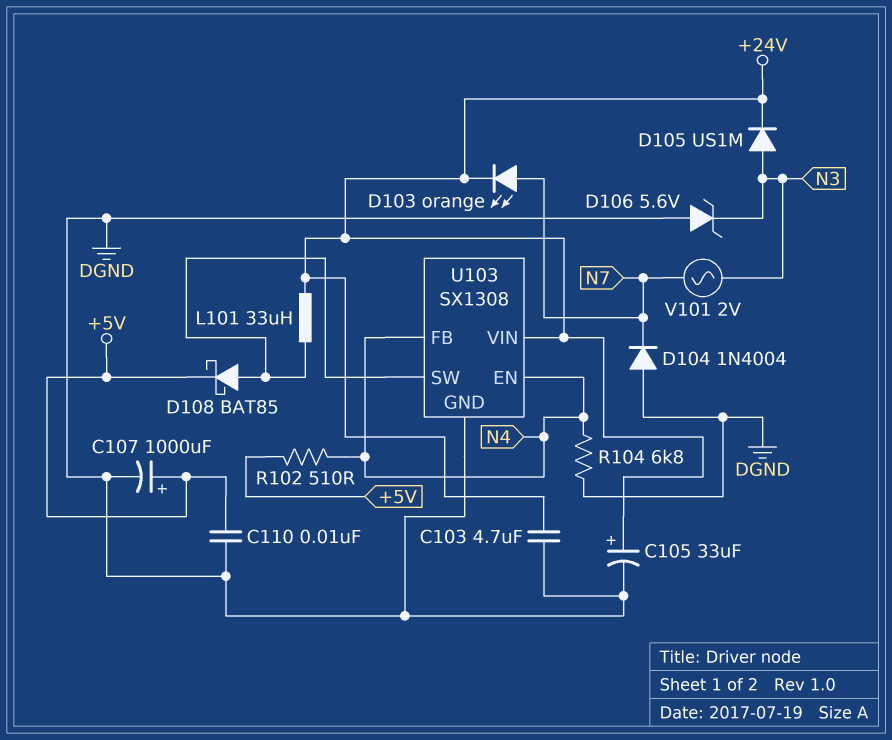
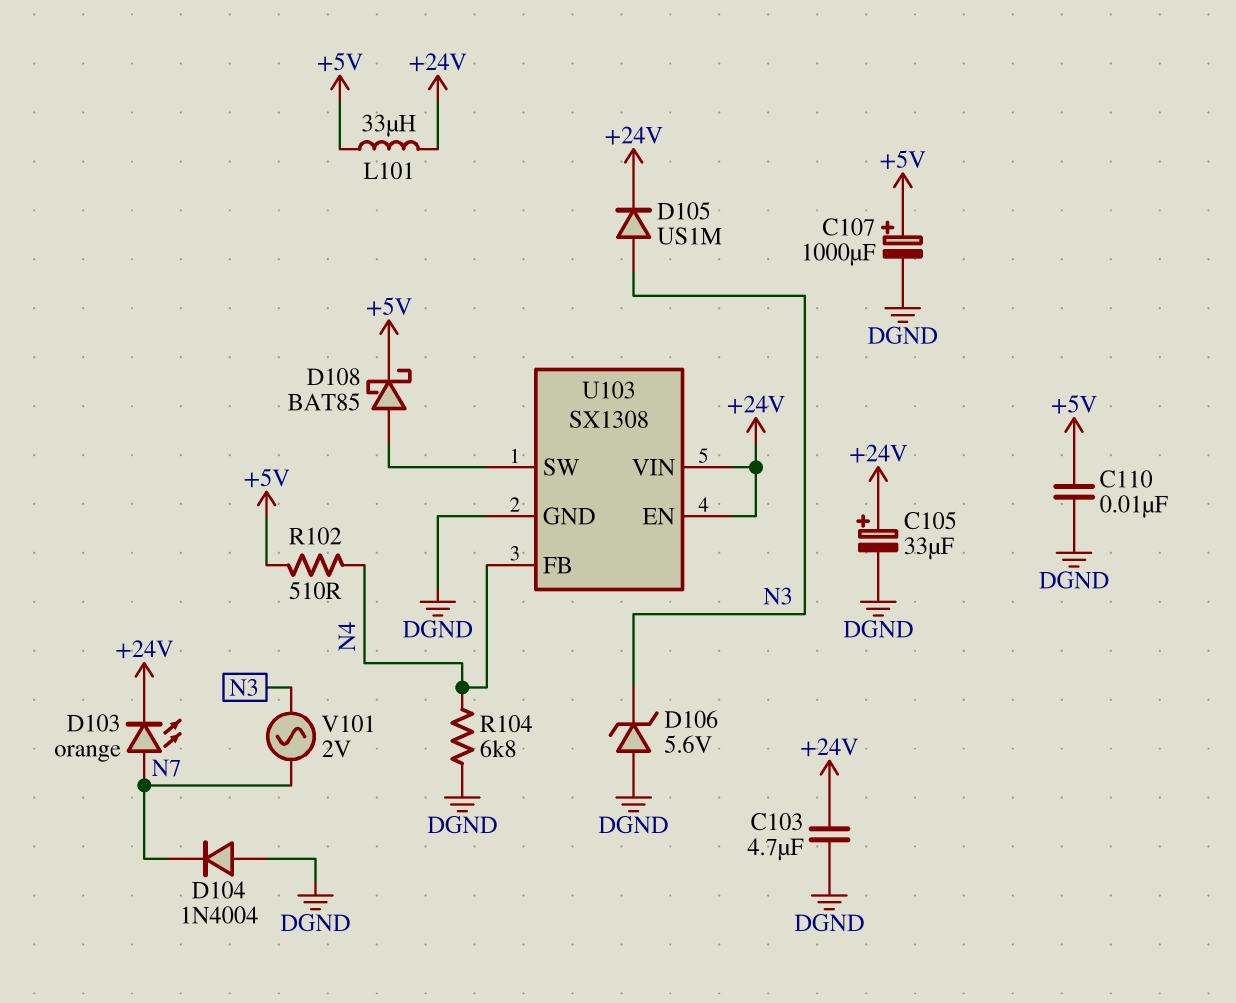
L101: 33uH (+24V, U103/SW) -> 33uH (+5V, +24V)
U103 pin EN: N4 -> +24V

